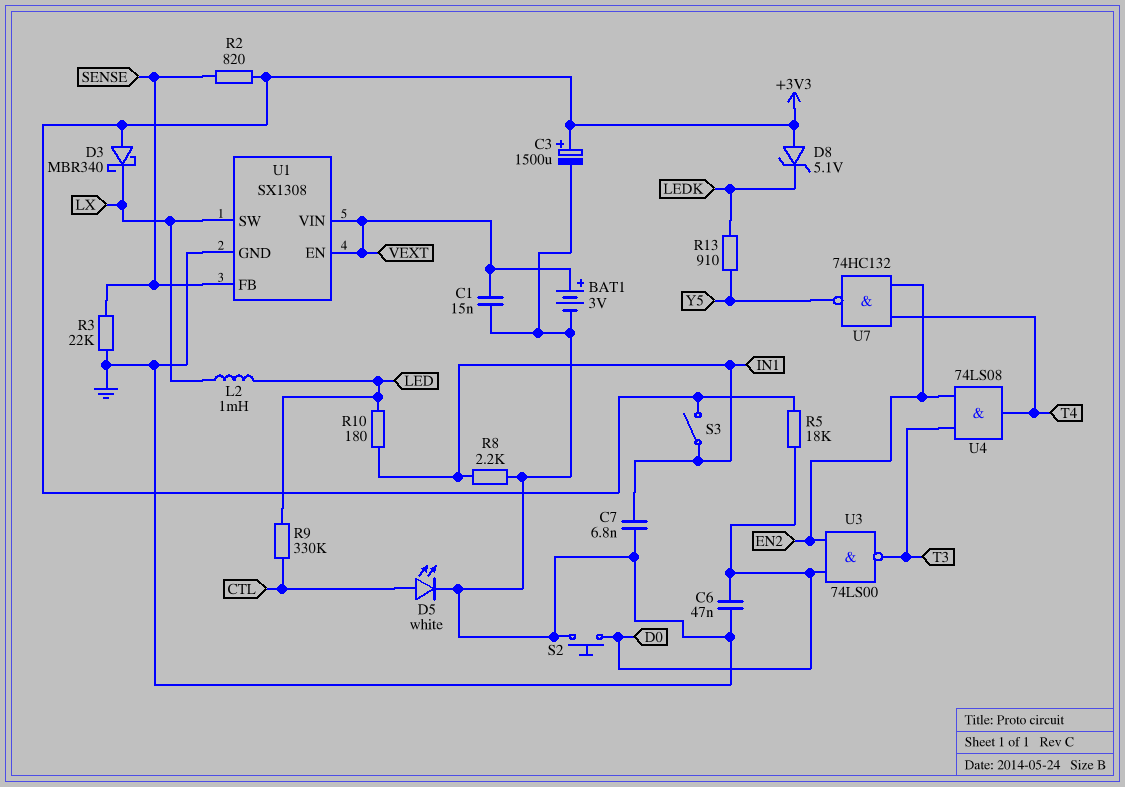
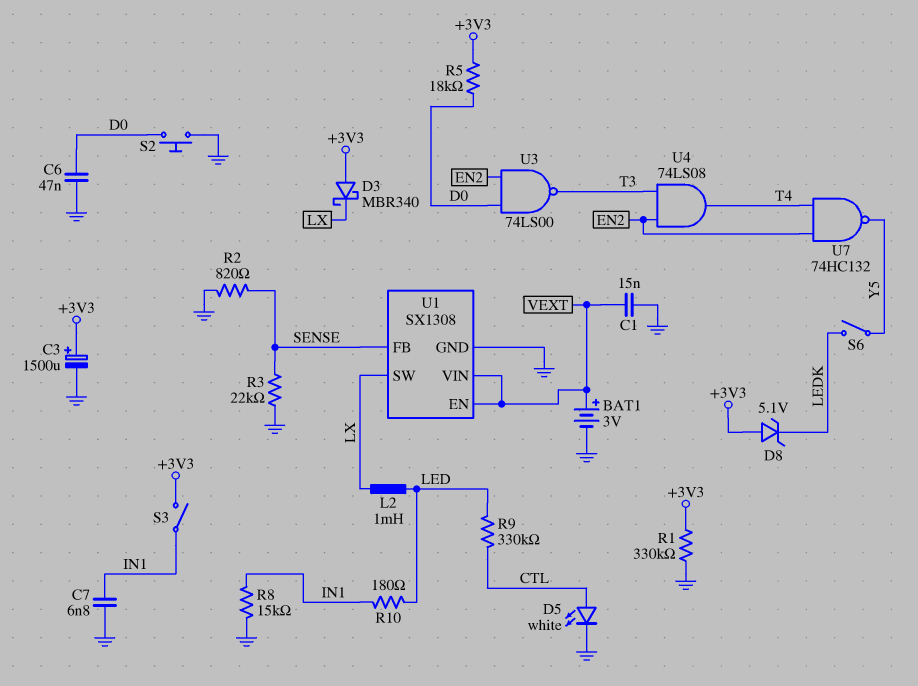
R1: none -> 330k (+3V3, GND)
R2: 820 (+3V3, SENSE) -> 820 (GND, SENSE)
R8: 2.2k (GND, IN1) -> 15k (GND, IN1)
R13: 910 (LEDK, Y5) -> none
S6: none -> switch (LEDK, Y5)

